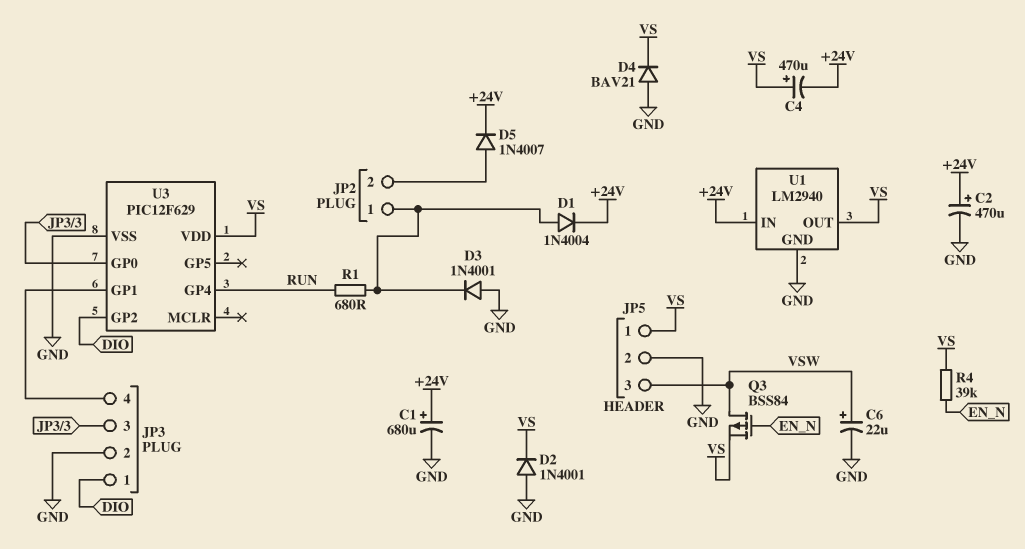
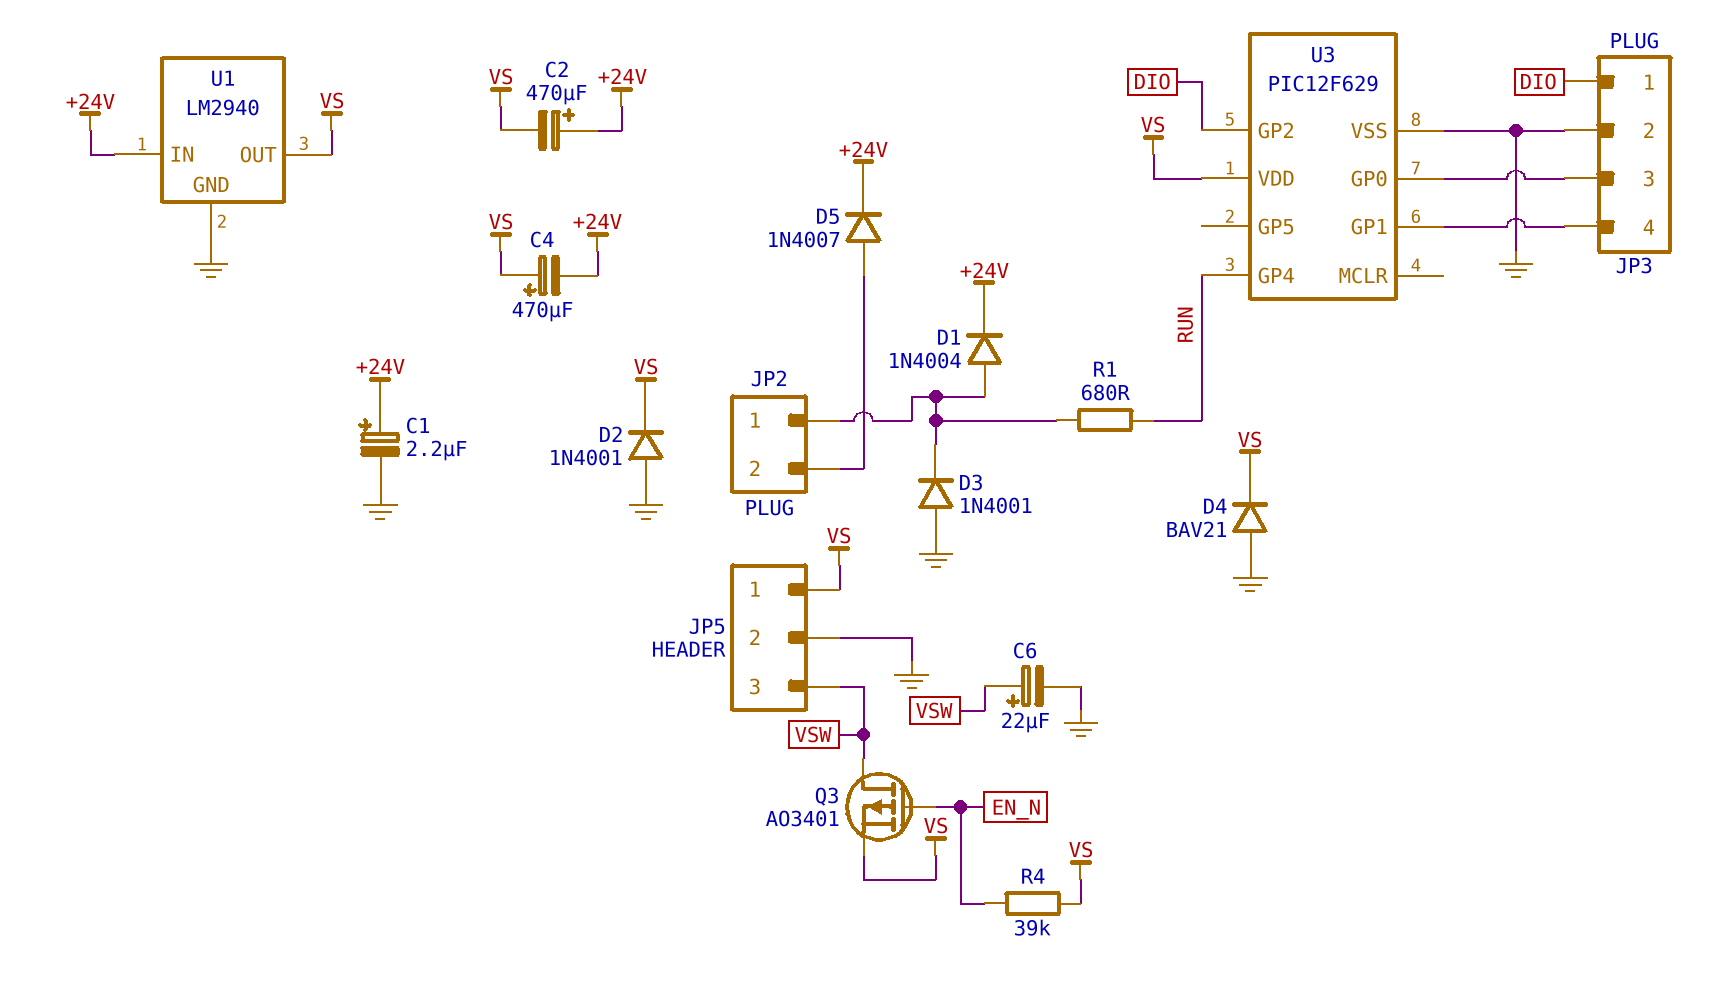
C1: 680uF (plus +24V, minus GND) -> 2.2uF (plus +24V, minus GND)
C2: 470uF (plus +24V, minus GND) -> 470uF (plus +24V, minus VS)
Q3: PMOS BSS84 (G EN_N, D VSW, S VS) -> PMOS AO3401 (G EN_N, D VSW, S VS)

